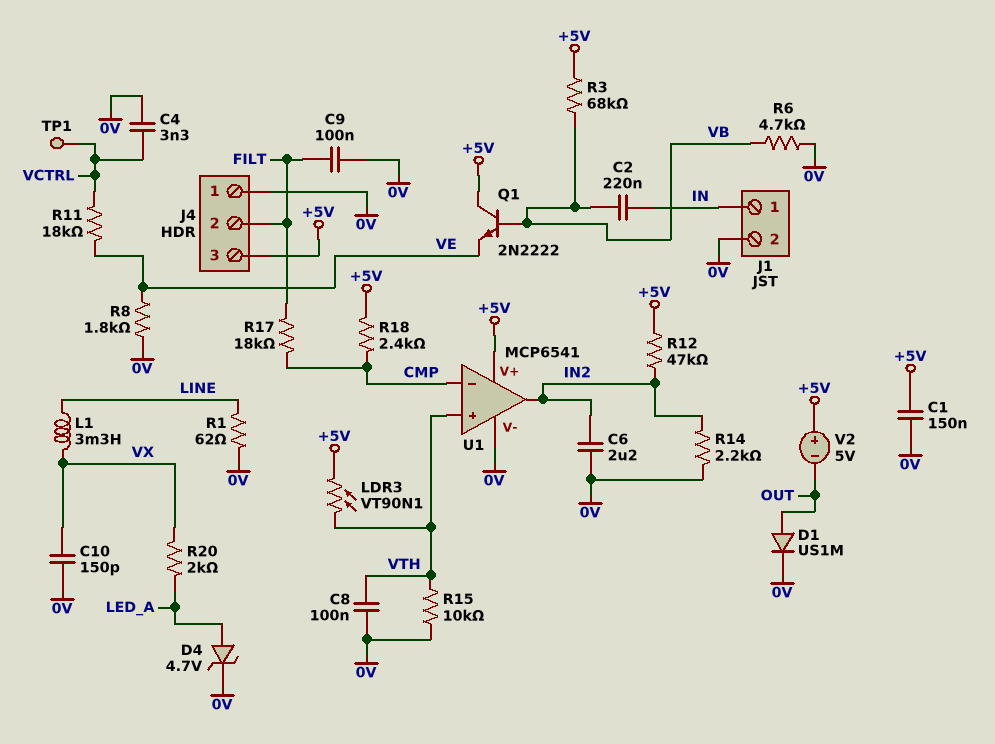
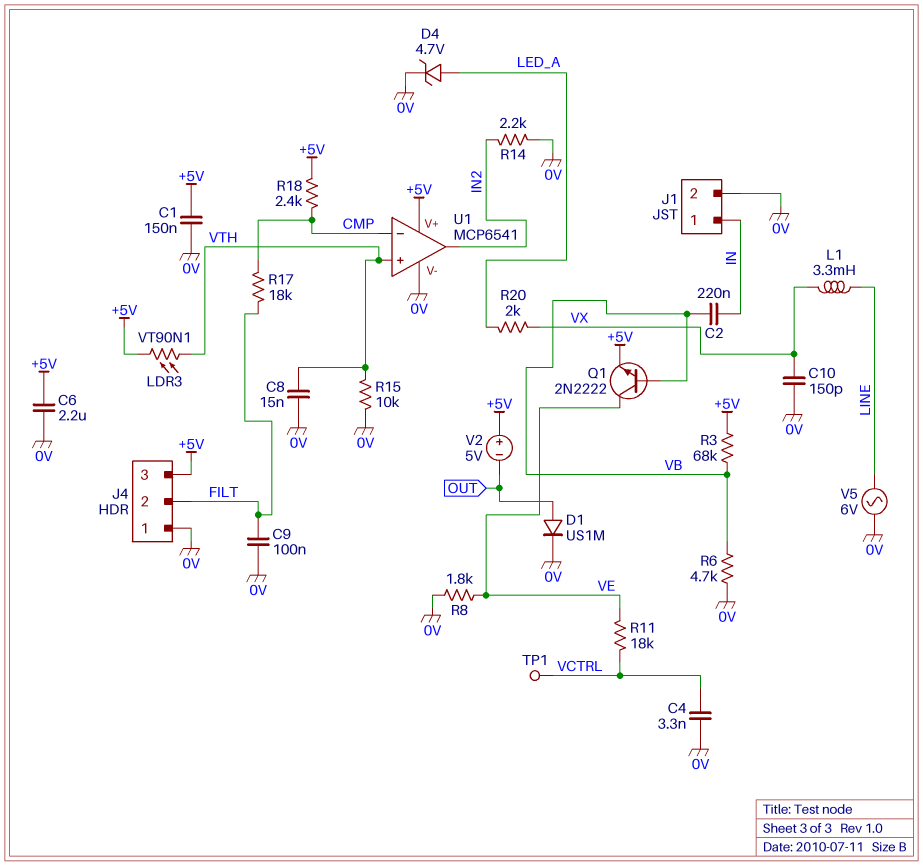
C6: 2.2uF (0V, IN2) -> 2.2uF (+5V, 0V)
C8: 100nF (0V, VTH) -> 15nF (0V, VTH)
Q1: NPN 2N2222 (B VB, C +5V, E VE) -> NPN 2N2222 (B VB, C VE, E +5V)
R1: 62 (0V, LINE) -> none
R12: 47k (+5V, IN2) -> none
V5: none -> AC 6V (0V, LINE)

